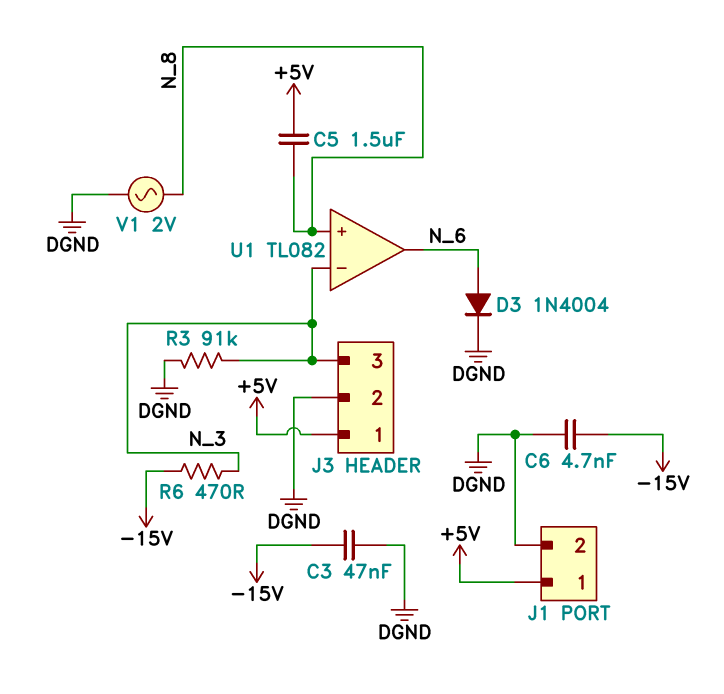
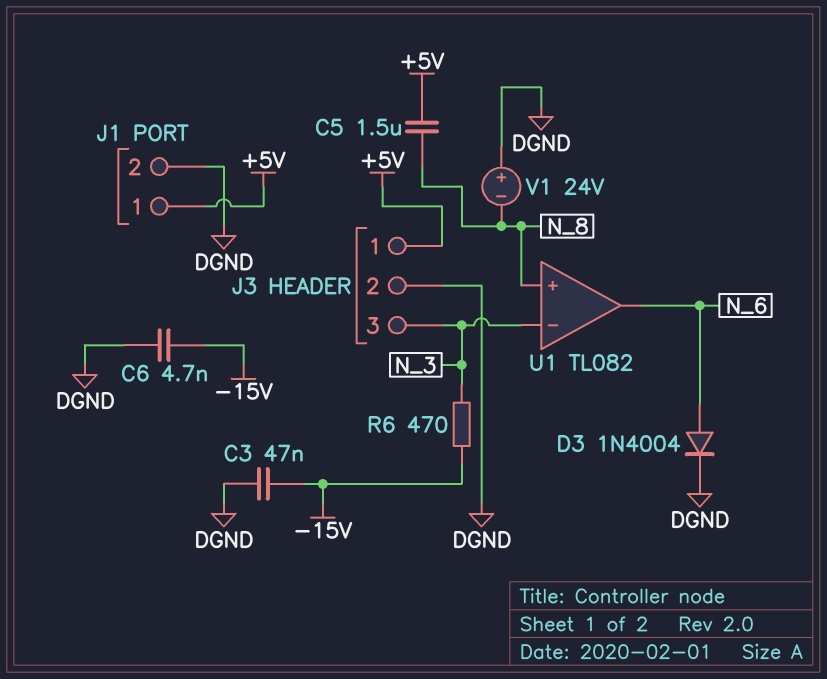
R3: 91k (DGND, N_3) -> none
V1: AC 2V (DGND, N_8) -> 24V (plus DGND, minus N_8)

